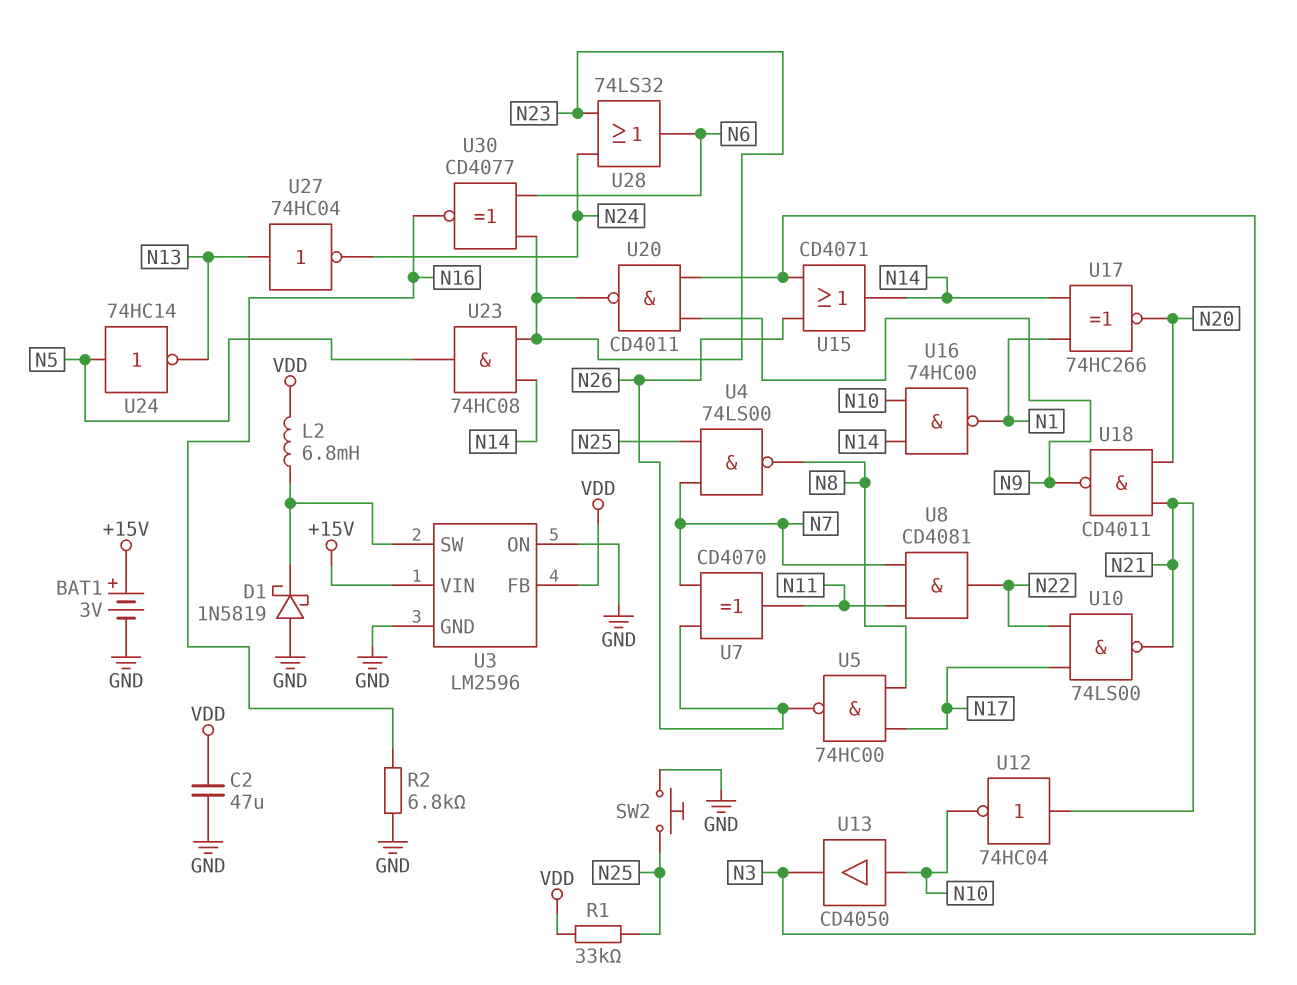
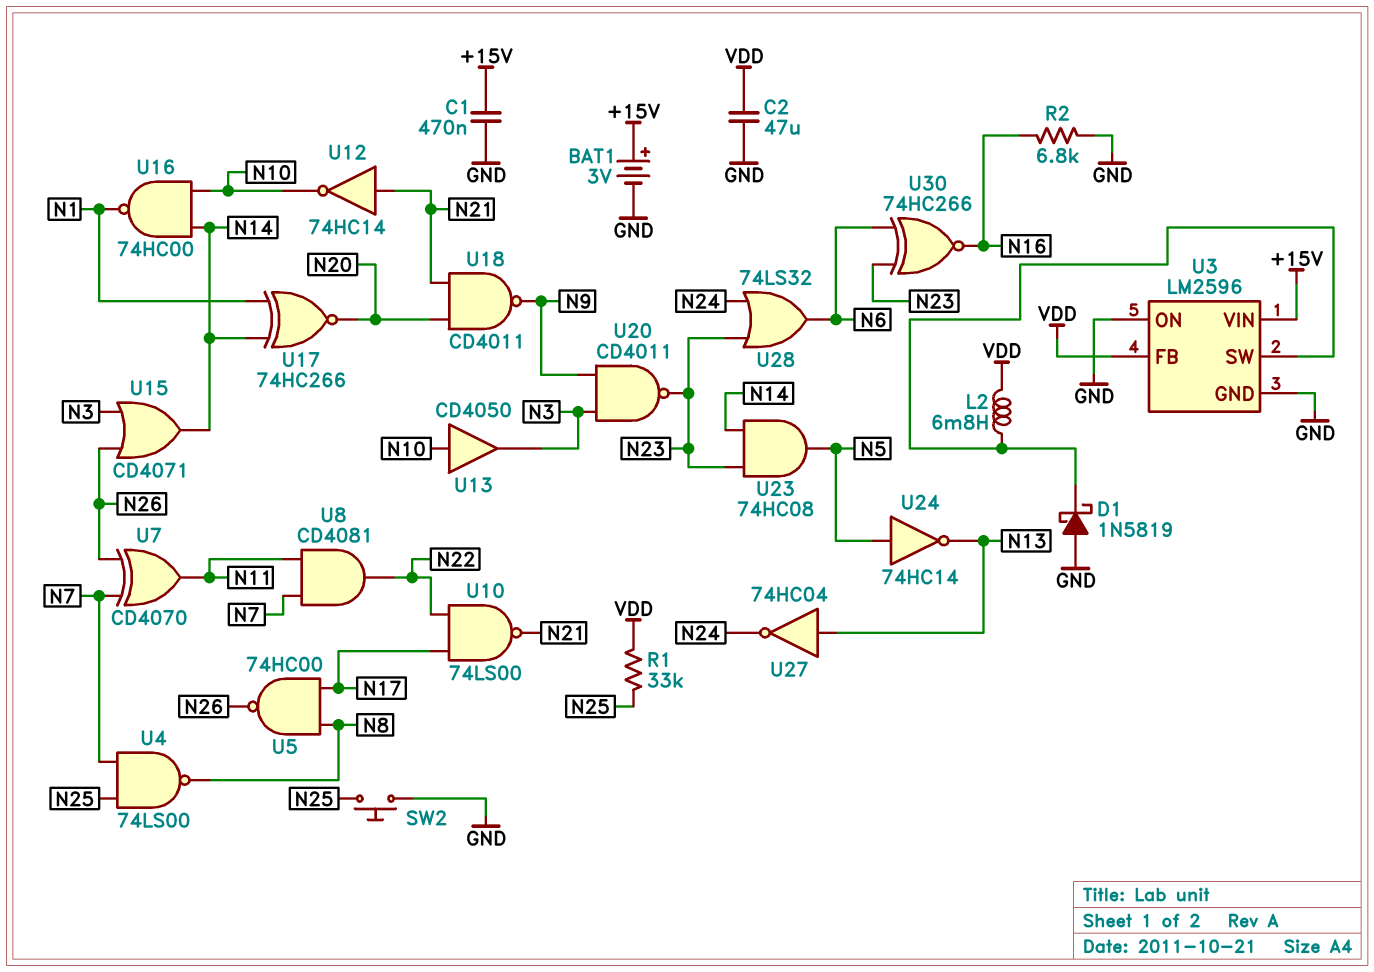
C1: none -> 470nF (+15V, GND)
U12: NOT 74HC04 (in N21, out N10) -> NOT 74HC14 (in N21, out N10)
U30: XNOR CD4077 (in N6, in N23, out N16) -> XNOR 74HC266 (in N6, in N23, out N16)

